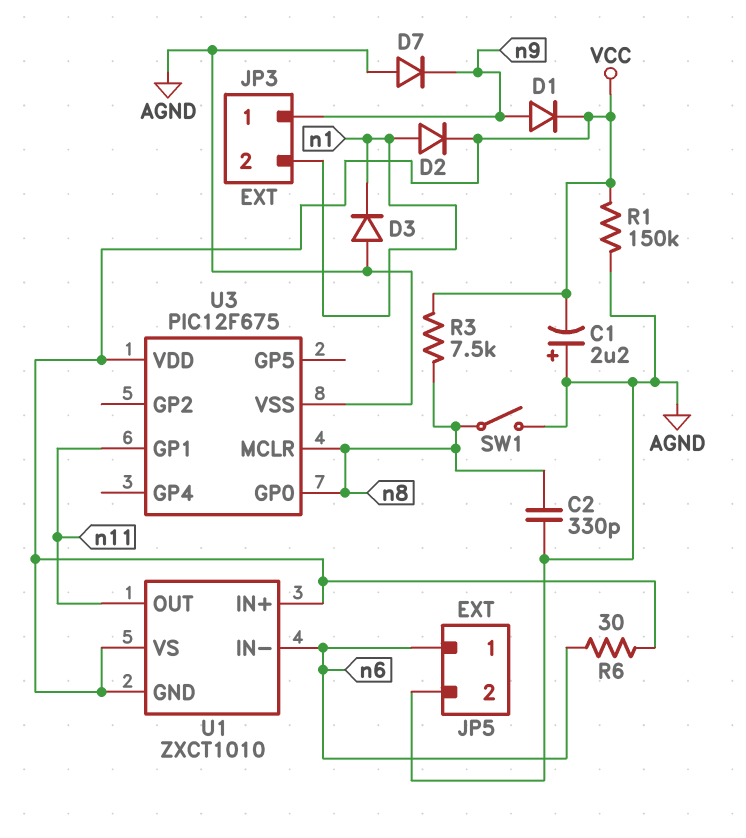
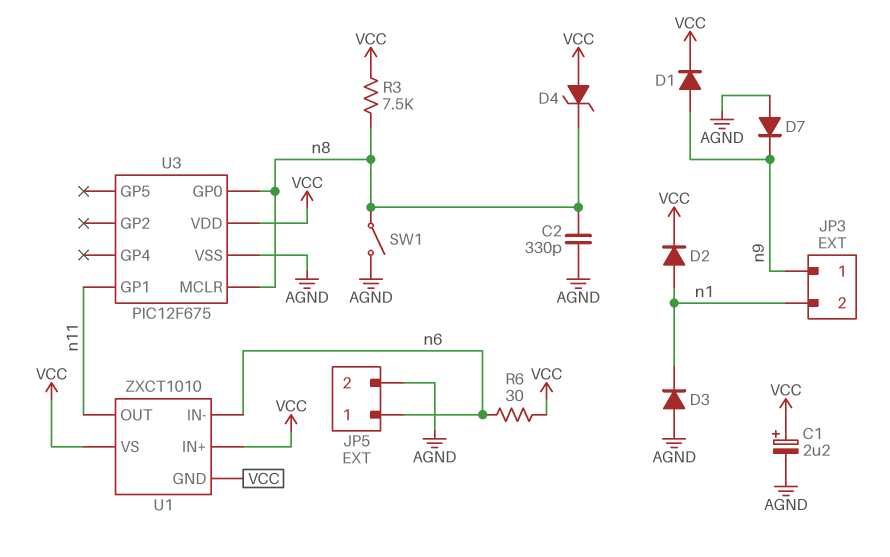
C1: 2.2uF (plus AGND, minus VCC) -> 2.2uF (plus VCC, minus AGND)
D4: none -> zener (A VCC, K n8)
R1: 150k (AGND, VCC) -> none

